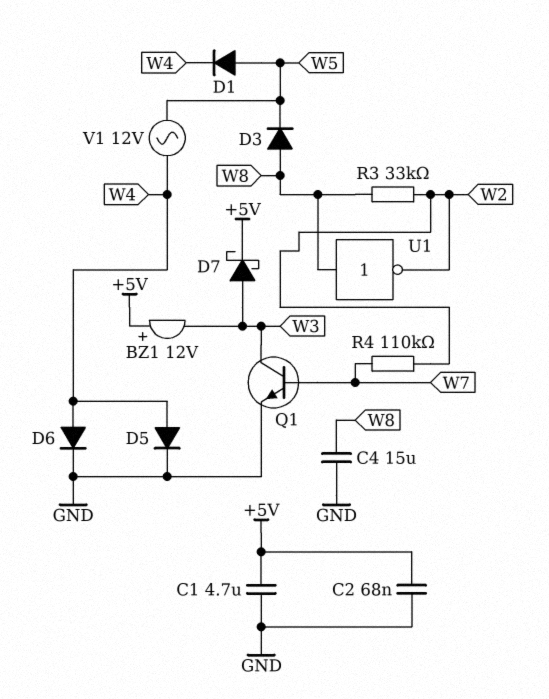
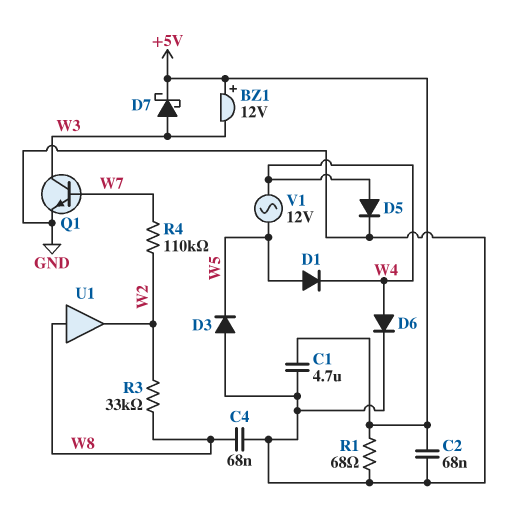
C4: 15uF (GND, W8) -> 68nF (GND, W8)
D3: diode (A W8, K W5) -> diode (A GND, K W5)
R1: none -> 68 (+5V, GND)
U1: NOT (in W8, out W2) -> buffer (in W8, out W2)

